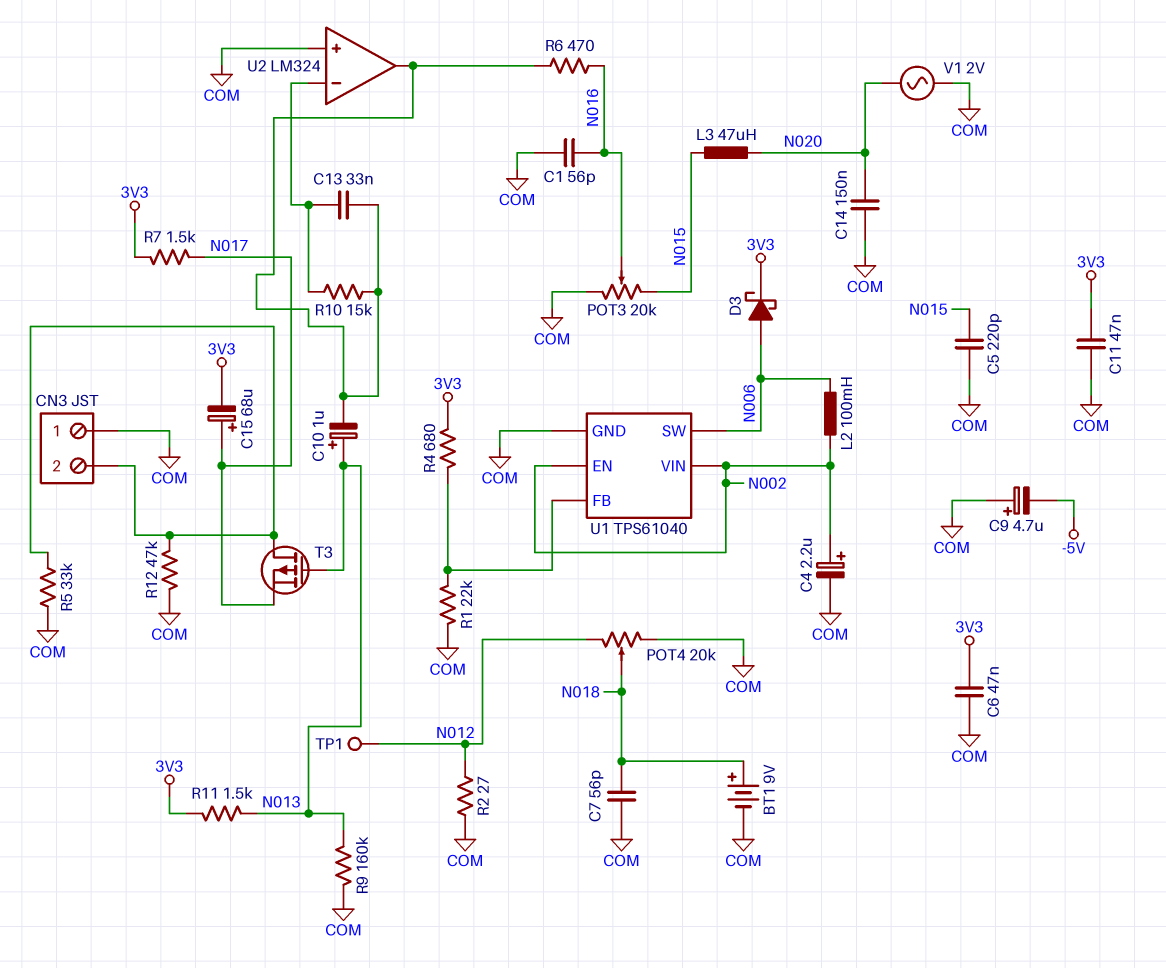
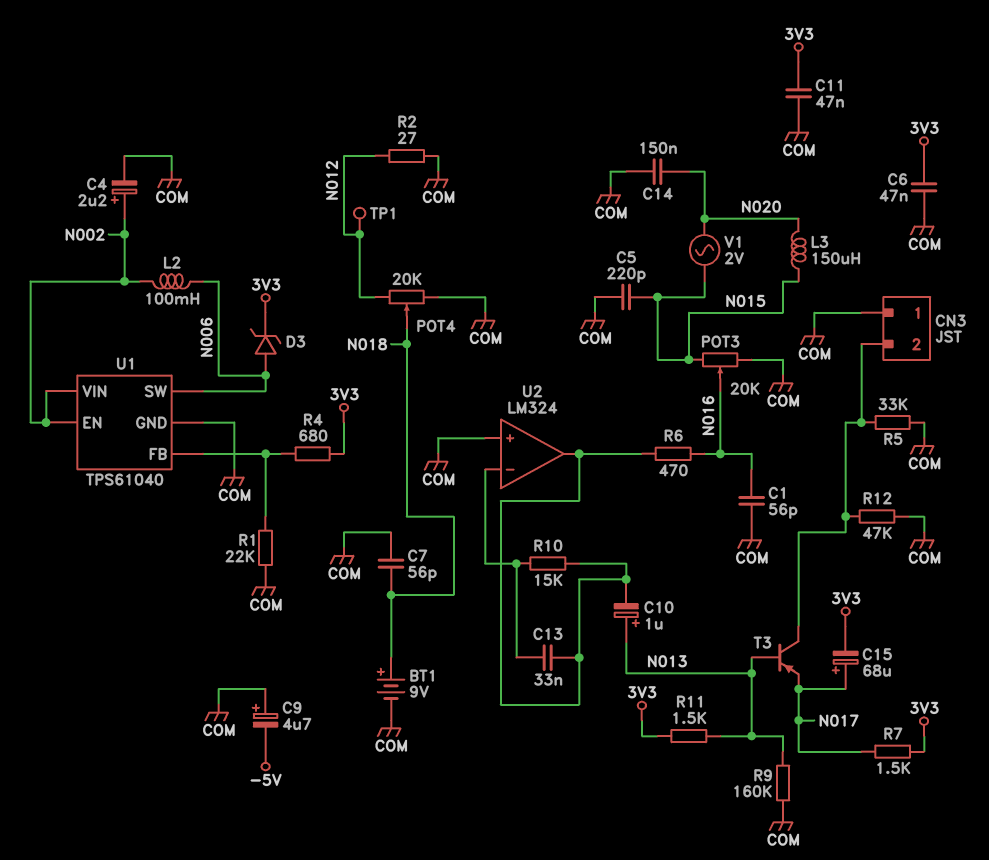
D3: schottky (A N006, K 3V3) -> zener (A N006, K 3V3)
L3: 47uH (N015, N020) -> 150uH (N015, N020)
T3: PMOS (G N013, D CN3/2, S N017) -> PNP (B N013, C CN3/2, E N017)
V1: AC 2V (COM, N020) -> AC 2V (N015, N020)

